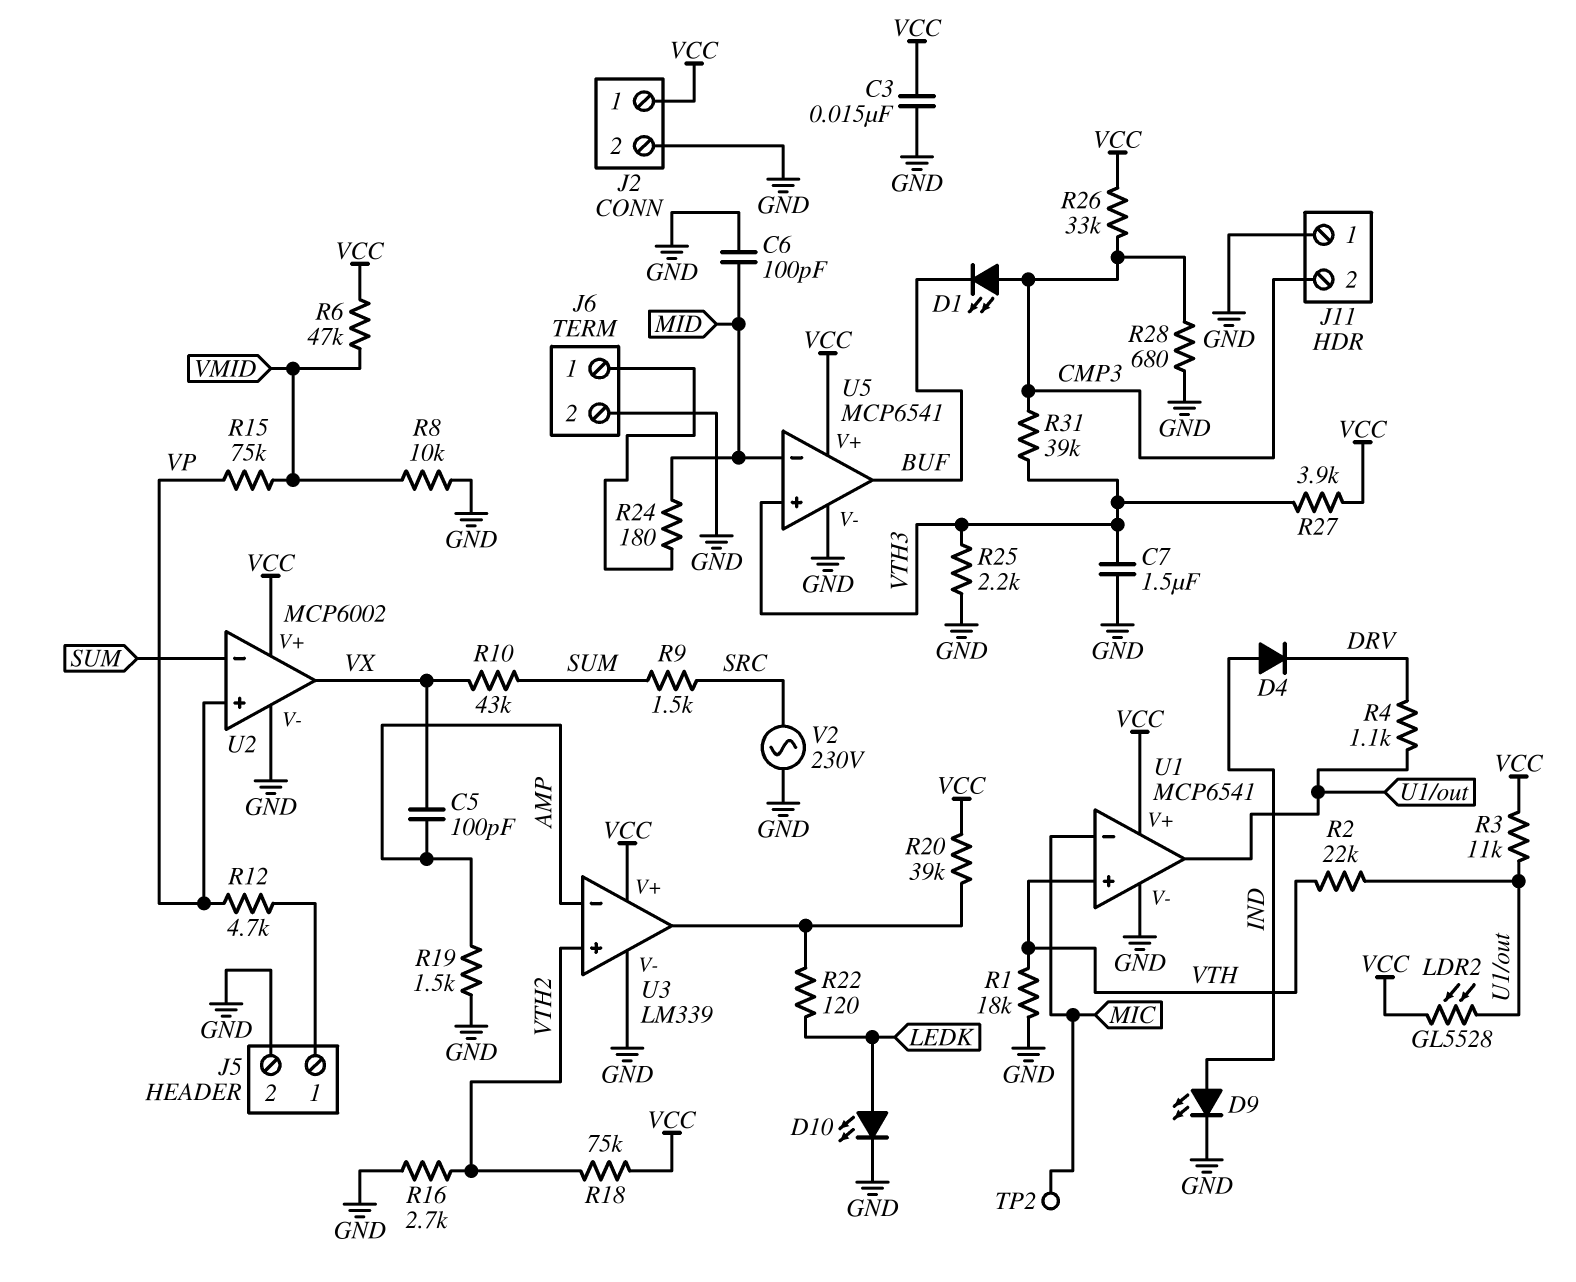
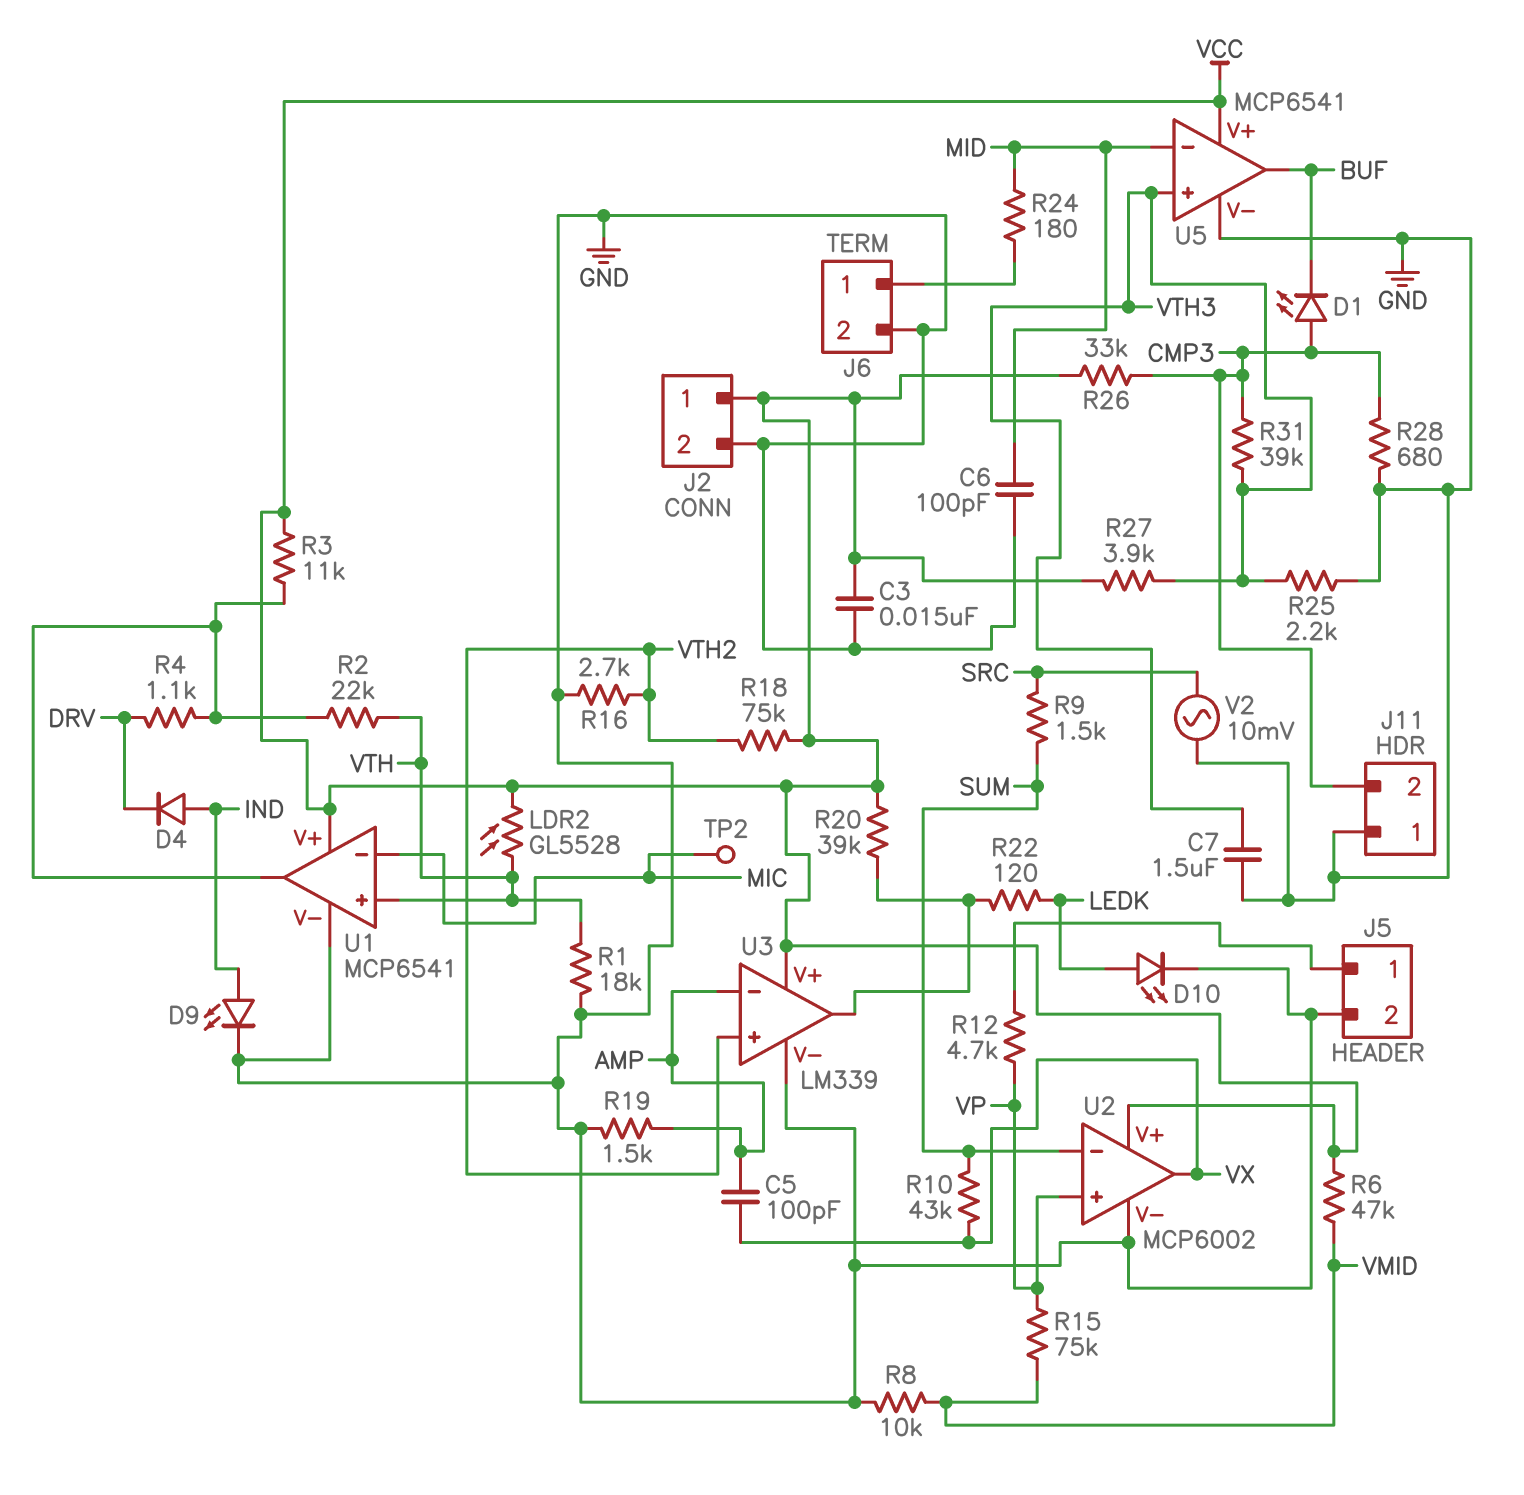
LDR2: GL5528 (U1/out, VCC) -> GL5528 (VCC, VTH)
V2: AC 230V (GND, SRC) -> AC 10mV (GND, SRC)

